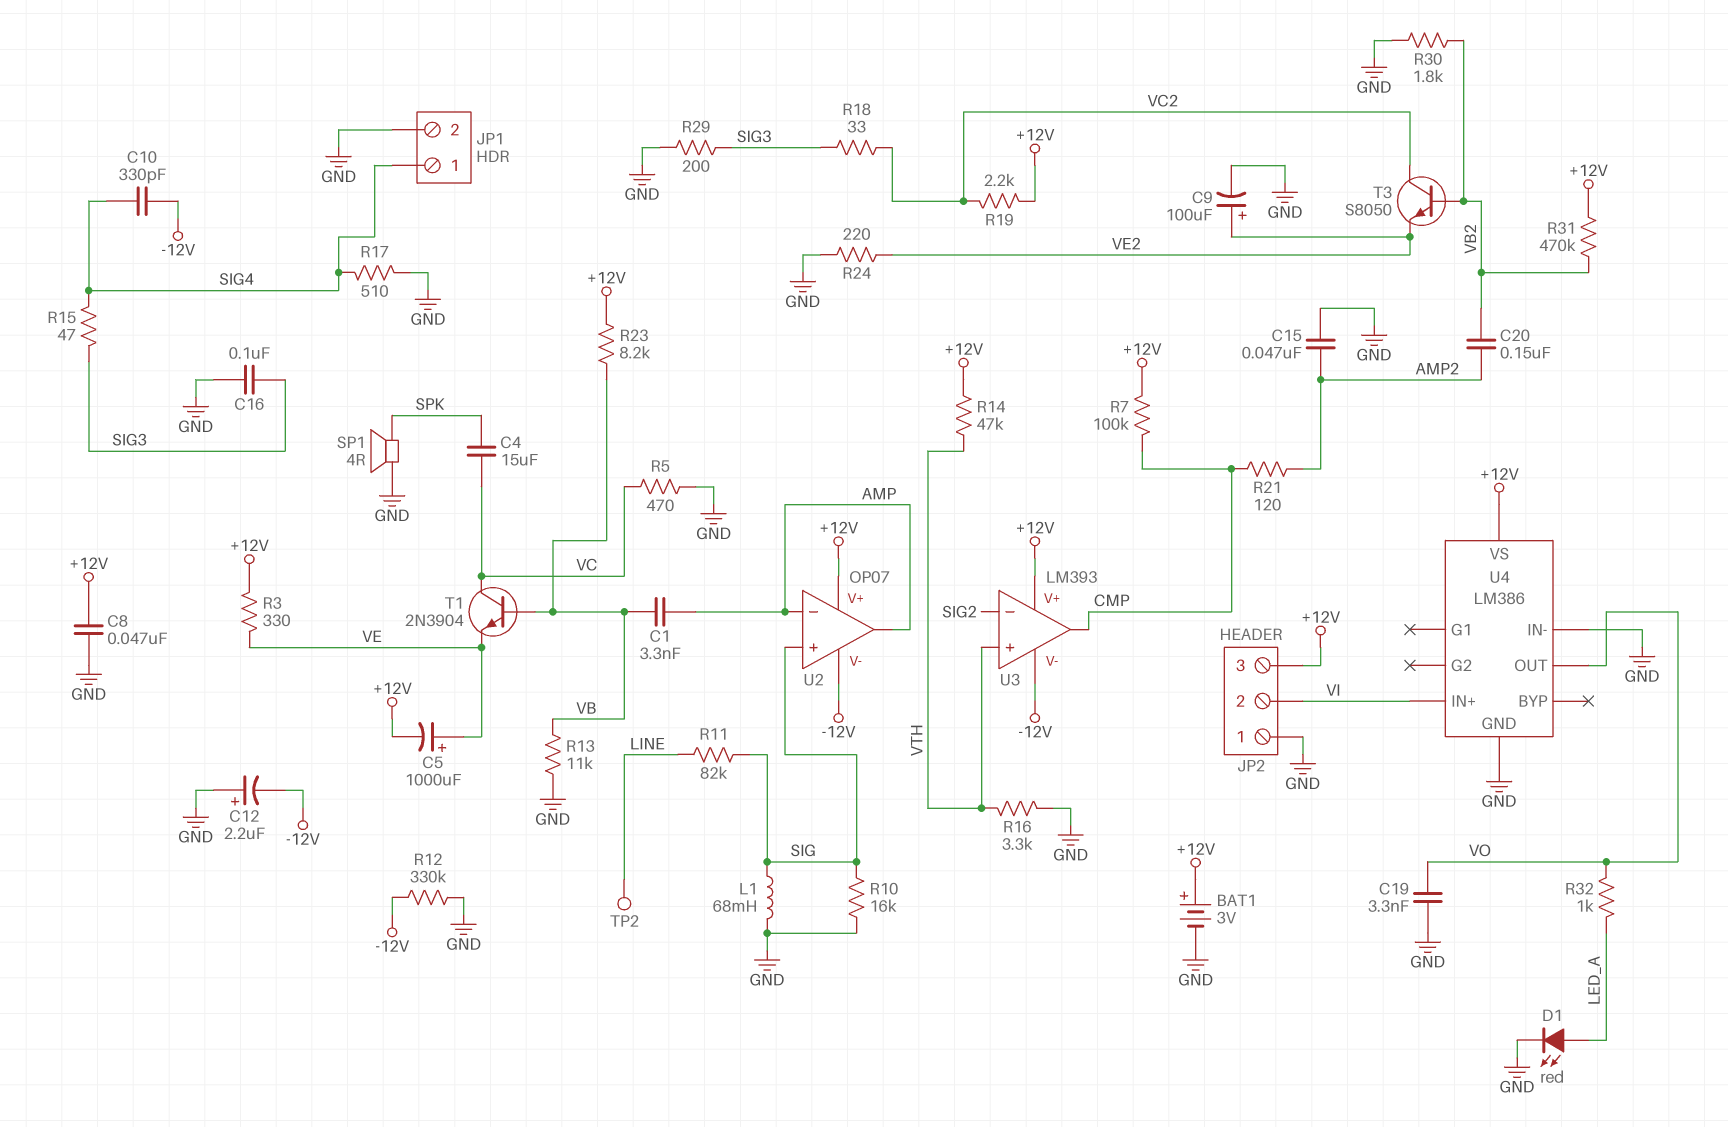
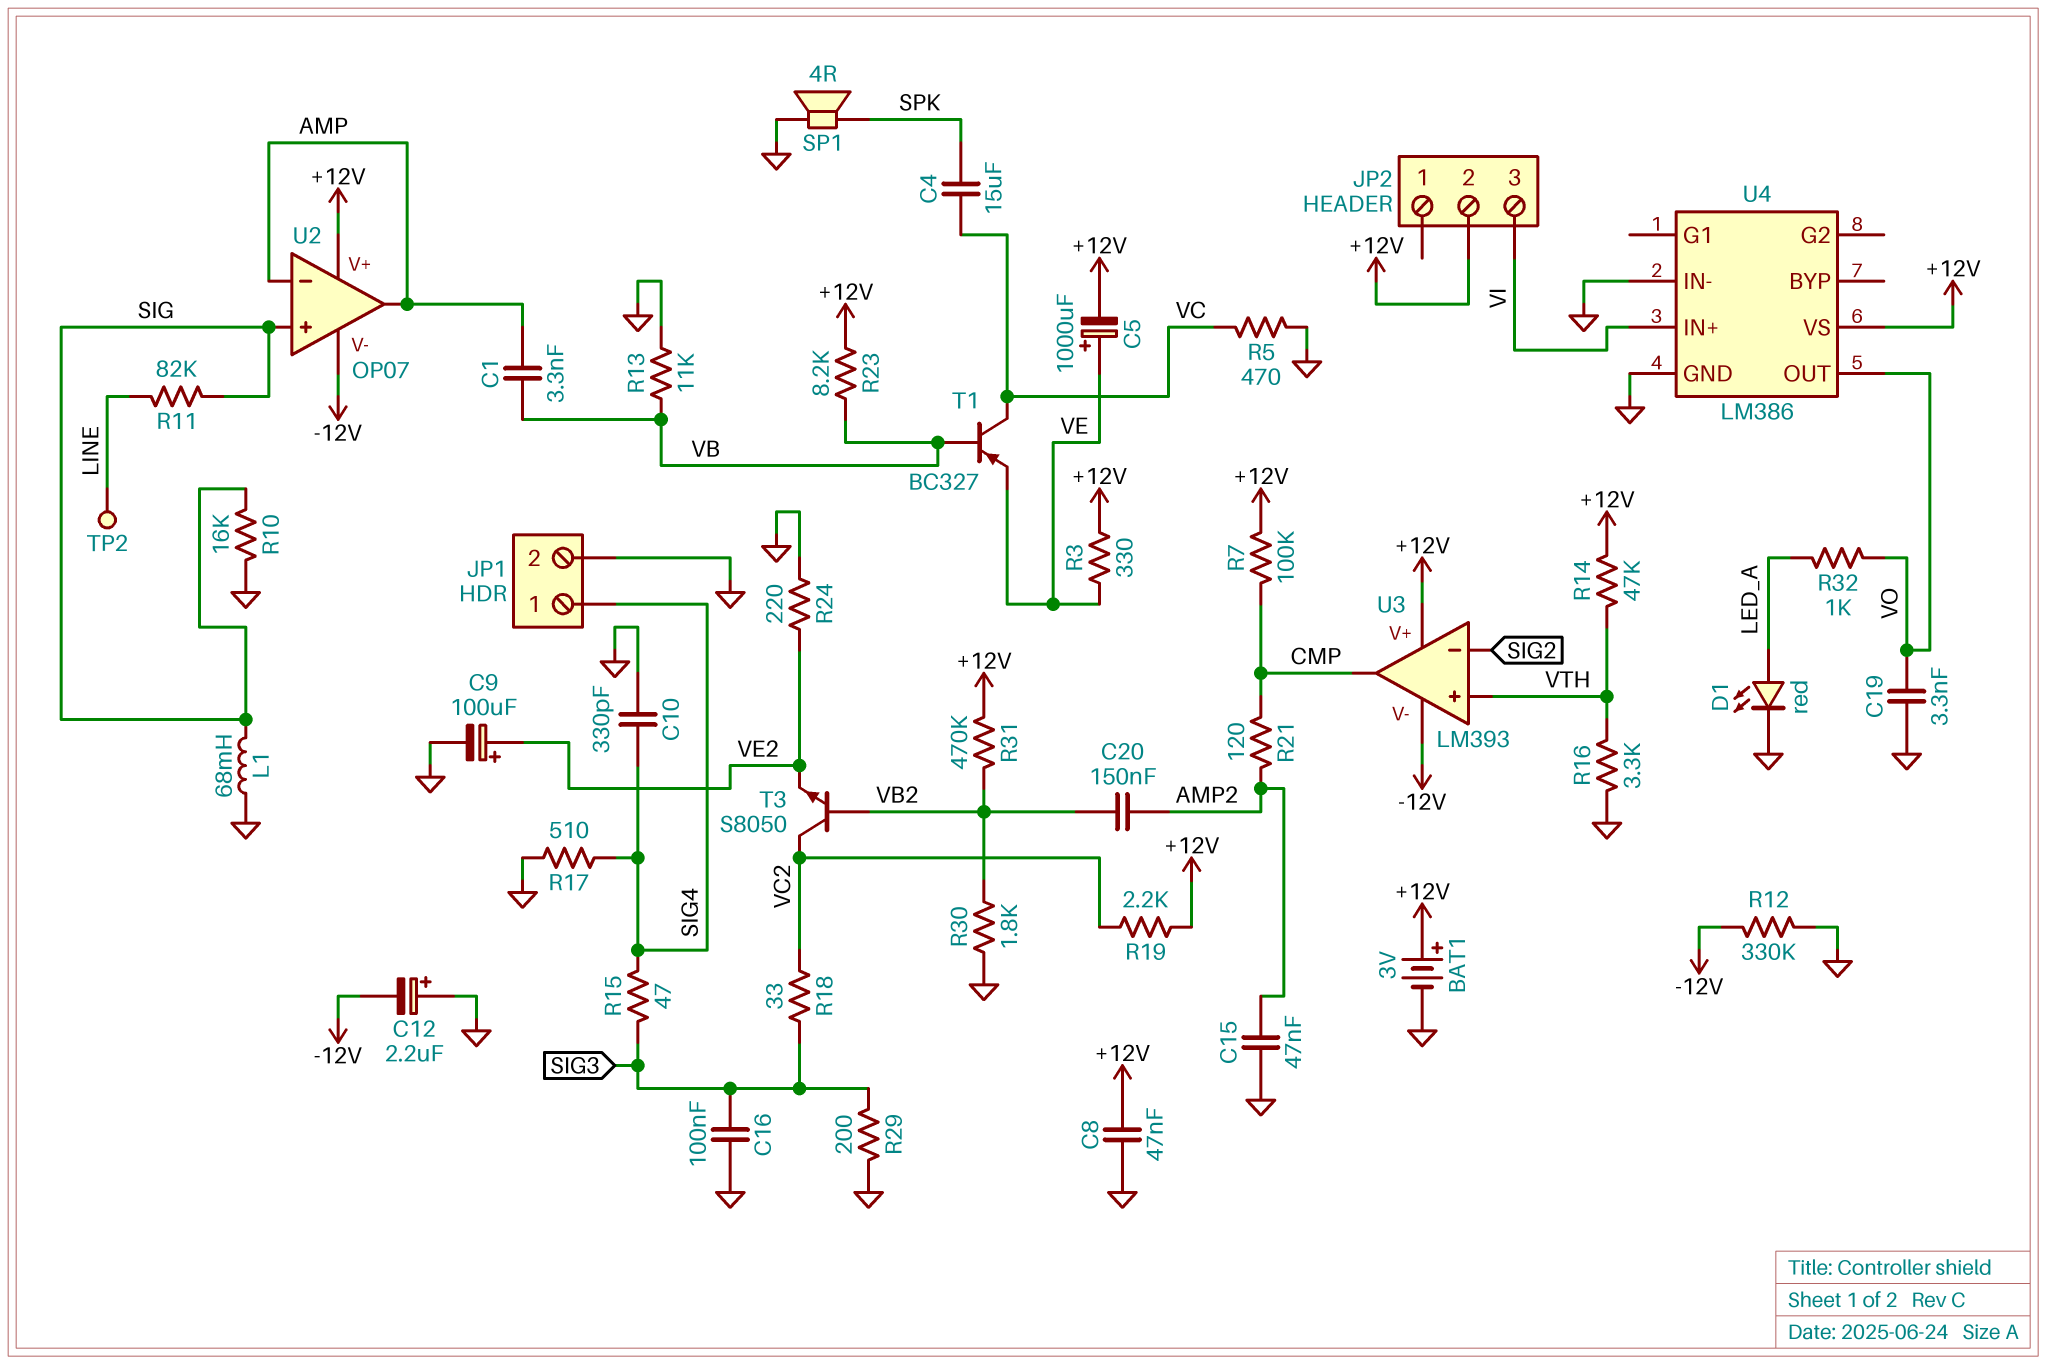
C10: 330pF (-12V, SIG4) -> 330pF (GND, SIG4)
JP2 pin 1: GND -> none
JP2 pin 2: VI -> +12V
JP2 pin 3: +12V -> VI
T1: NPN 2N3904 (B VB, C VC, E VE) -> PNP BC327 (B VB, C VC, E VE)

